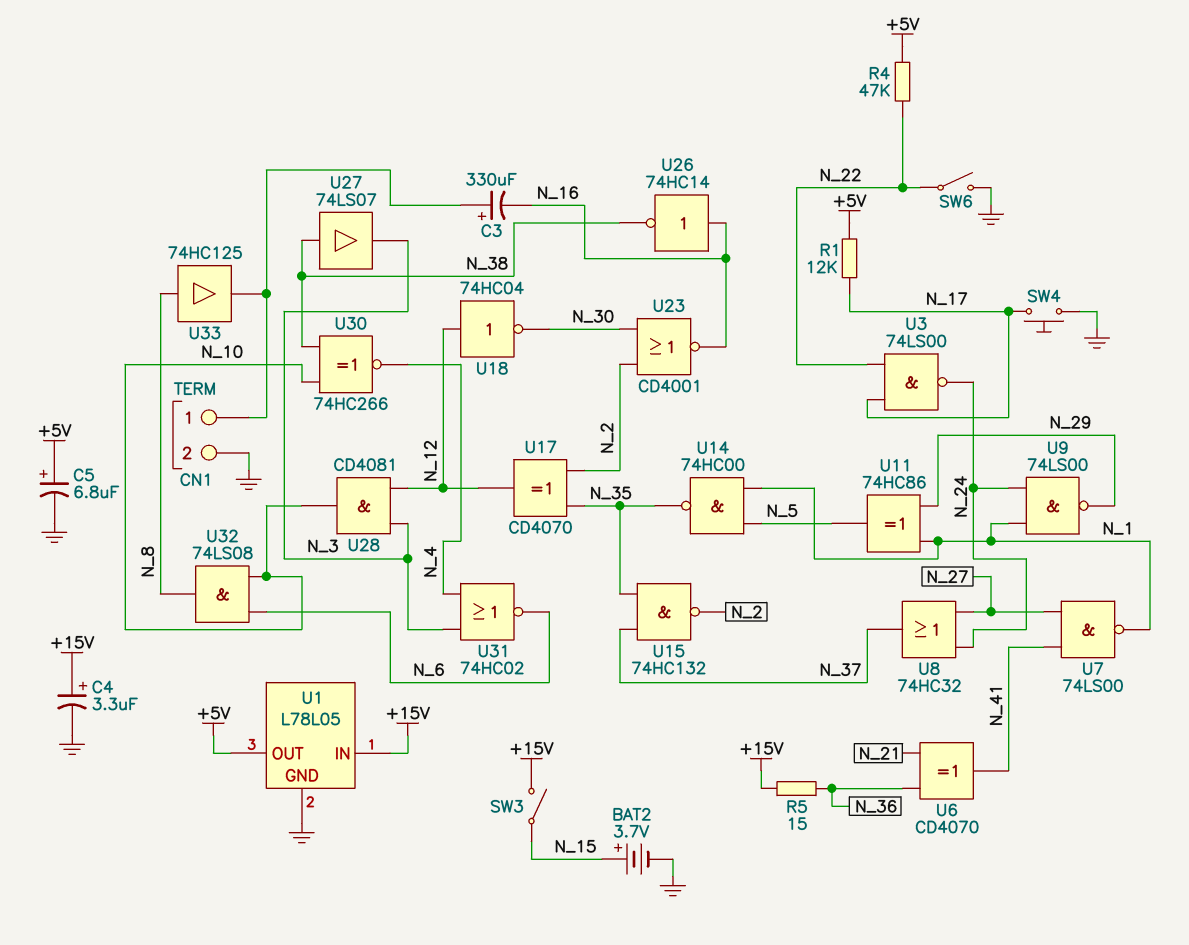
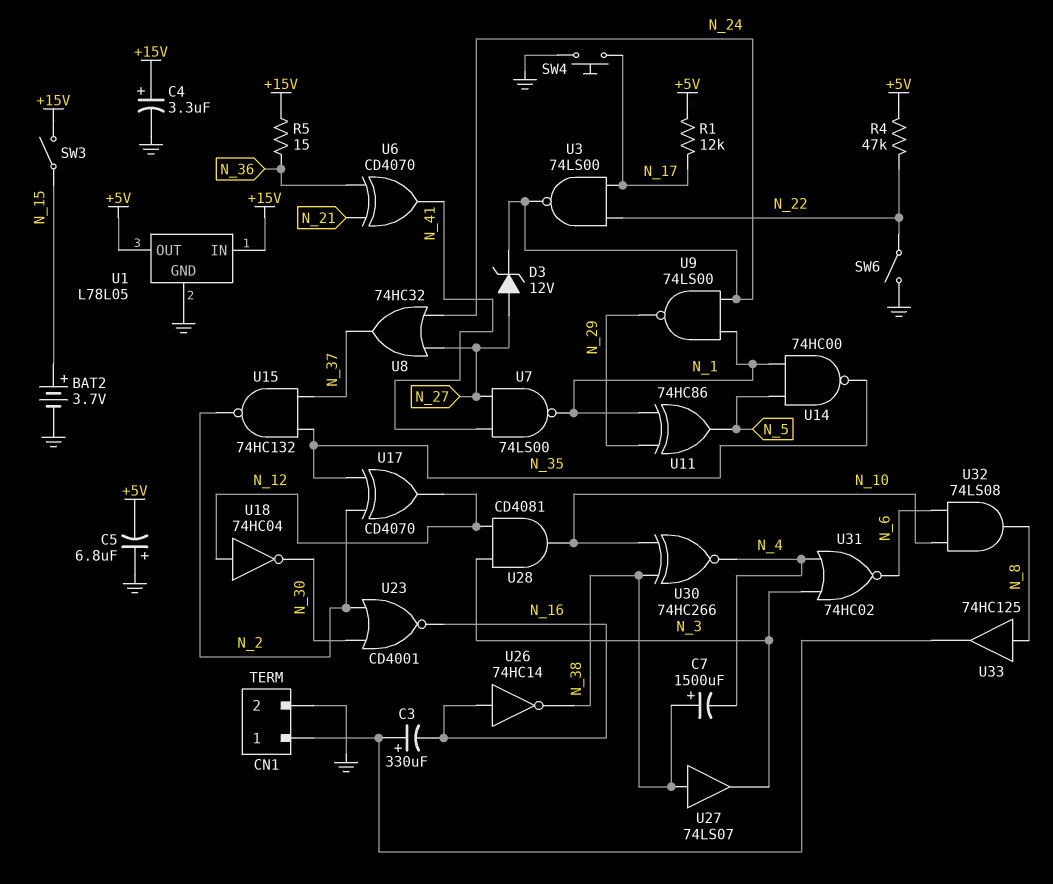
C5: 6.8uF (plus +5V, minus GND) -> 6.8uF (plus GND, minus +5V)
C7: none -> 1500uF (plus N_38, minus N_4)
D3: none -> zener 12V (A N_27, K N_24)

